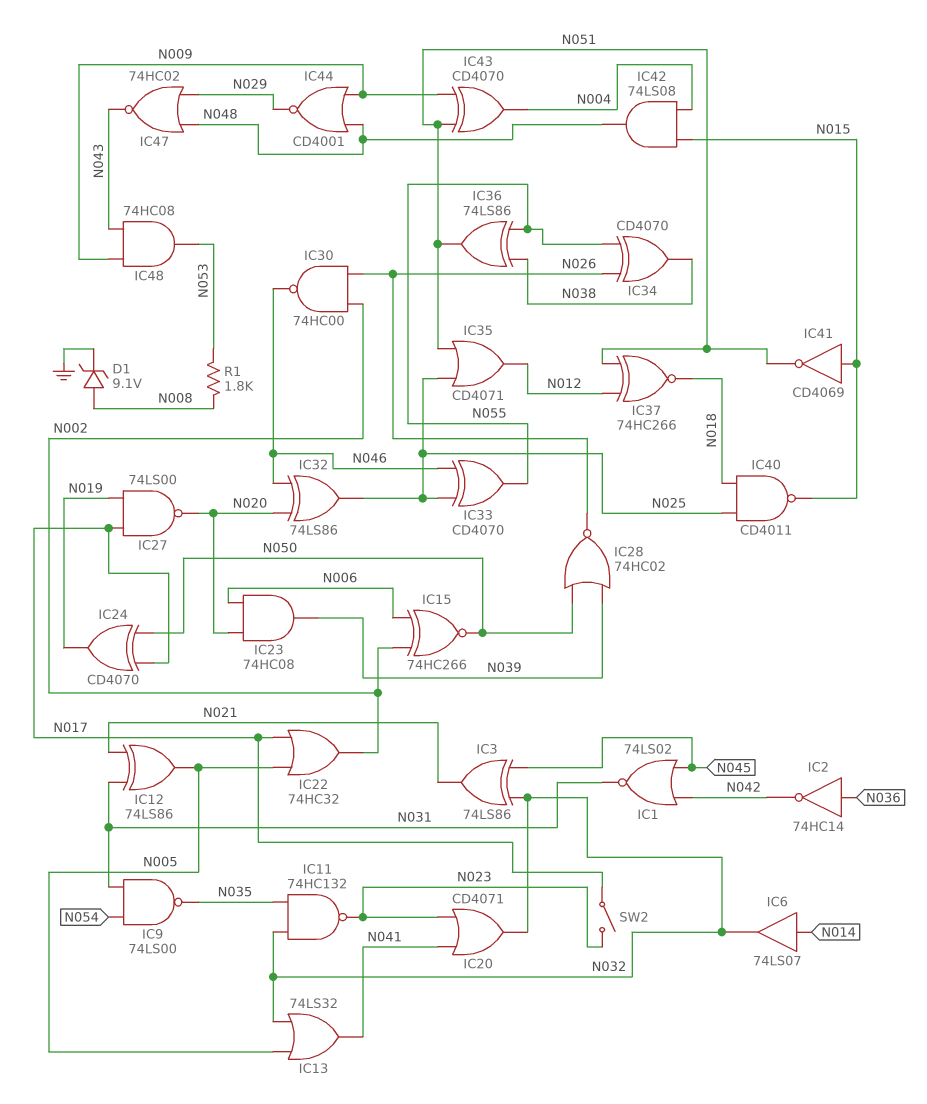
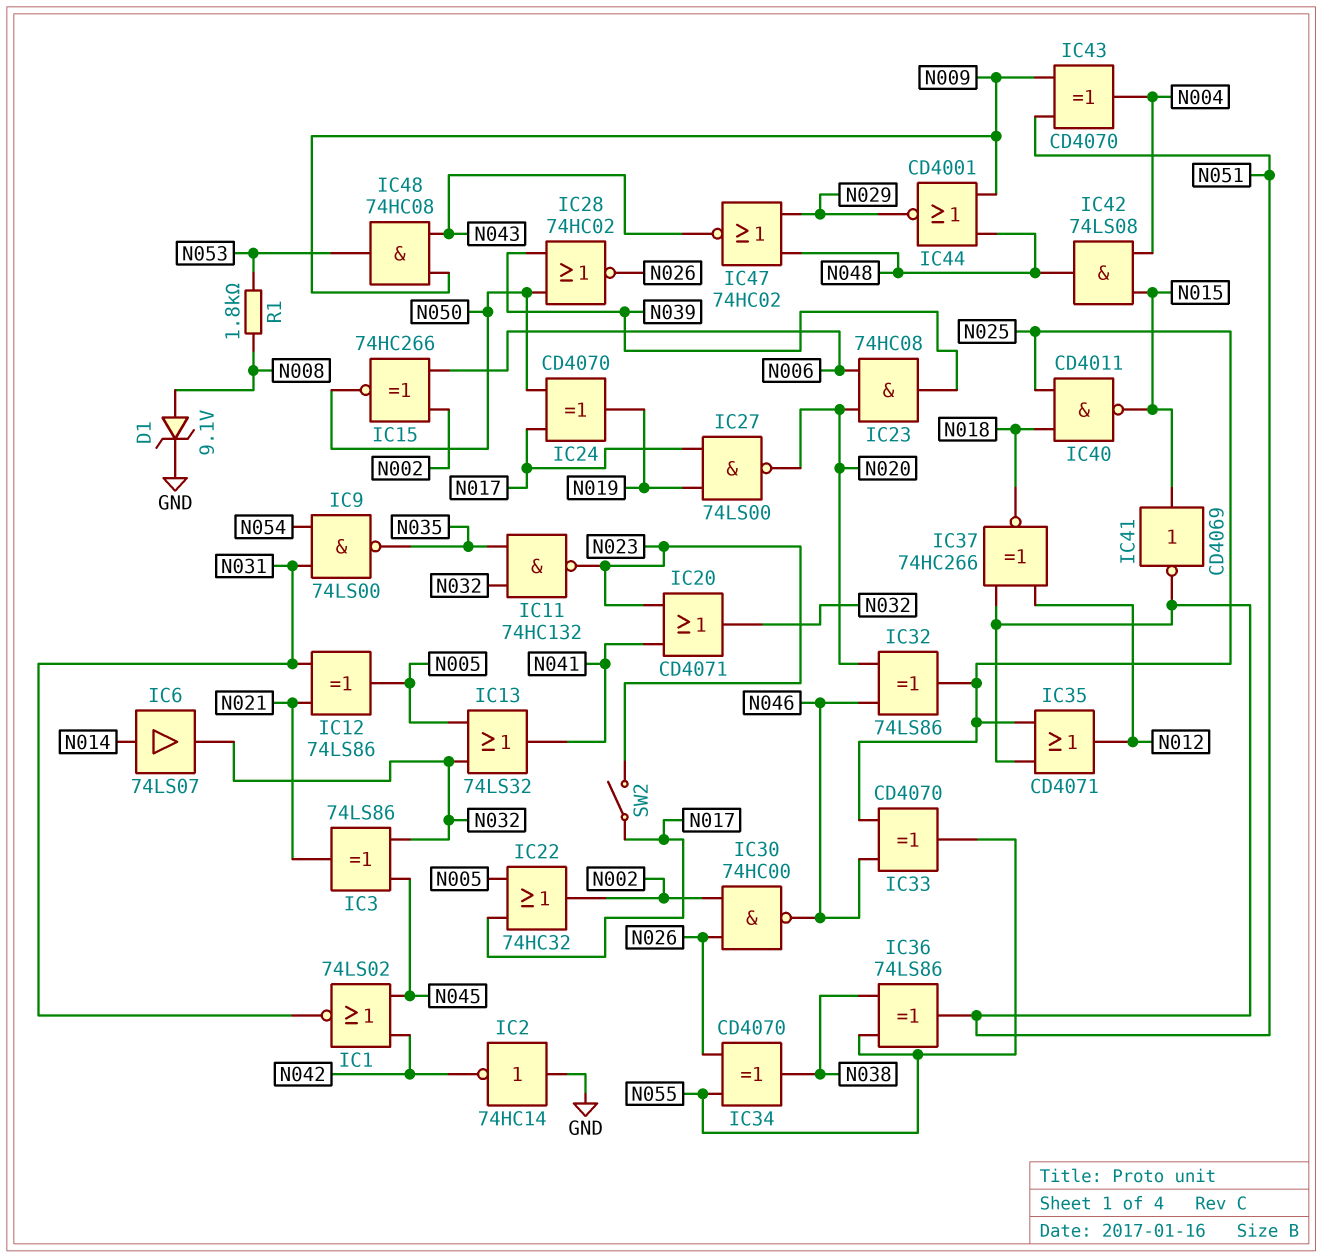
IC2: NOT 74HC14 (in N036, out N042) -> NOT 74HC14 (in GND, out N042)

